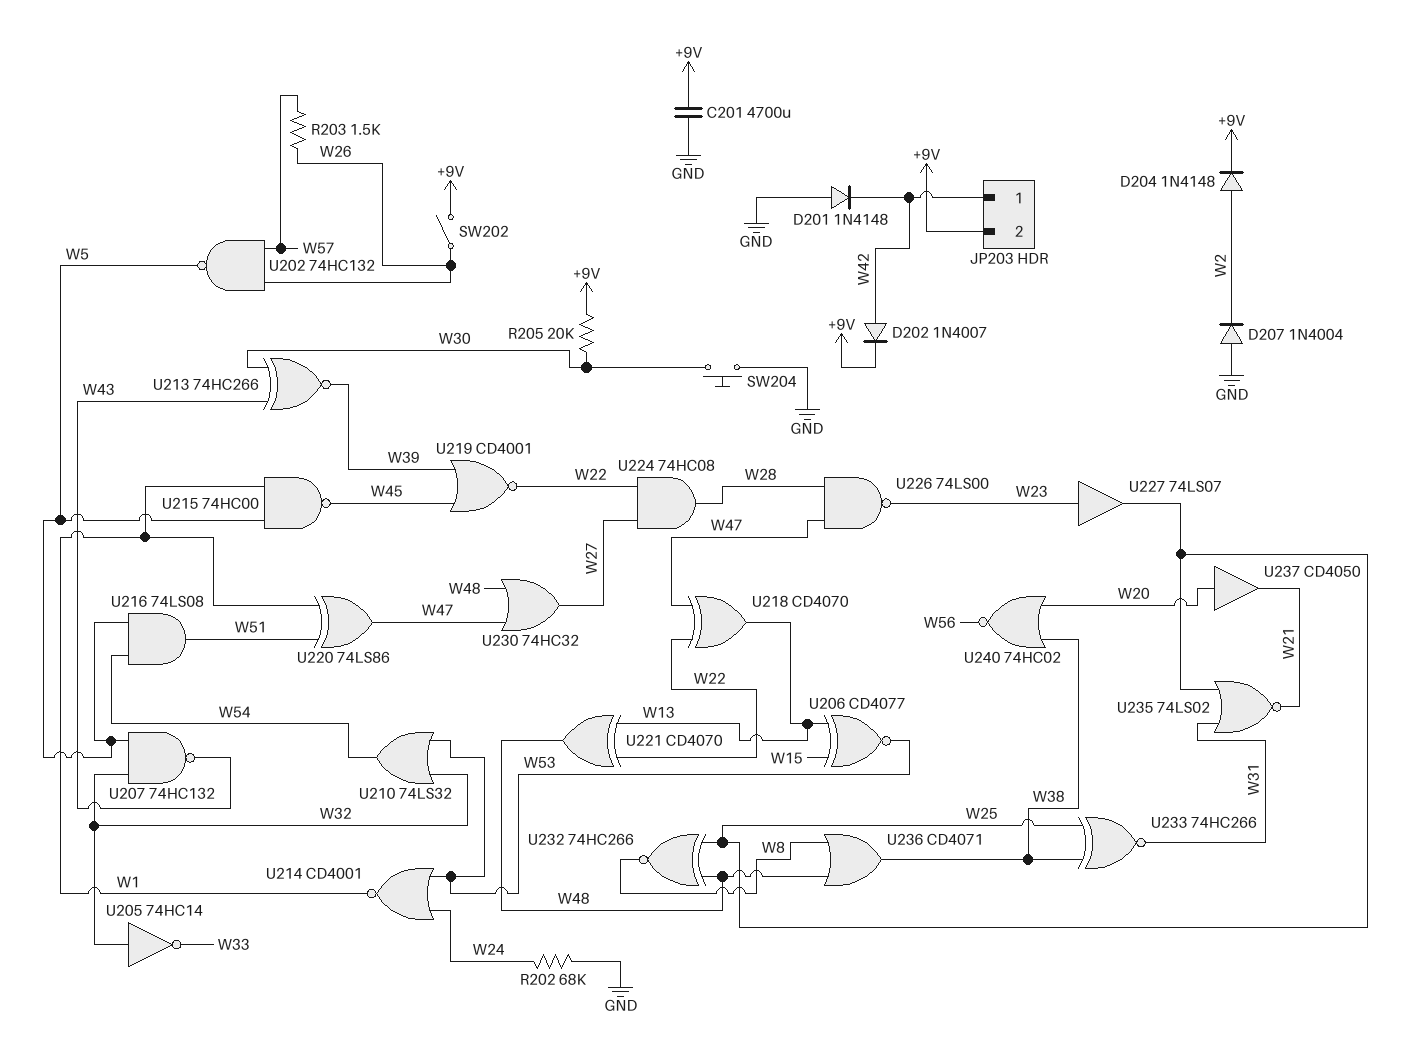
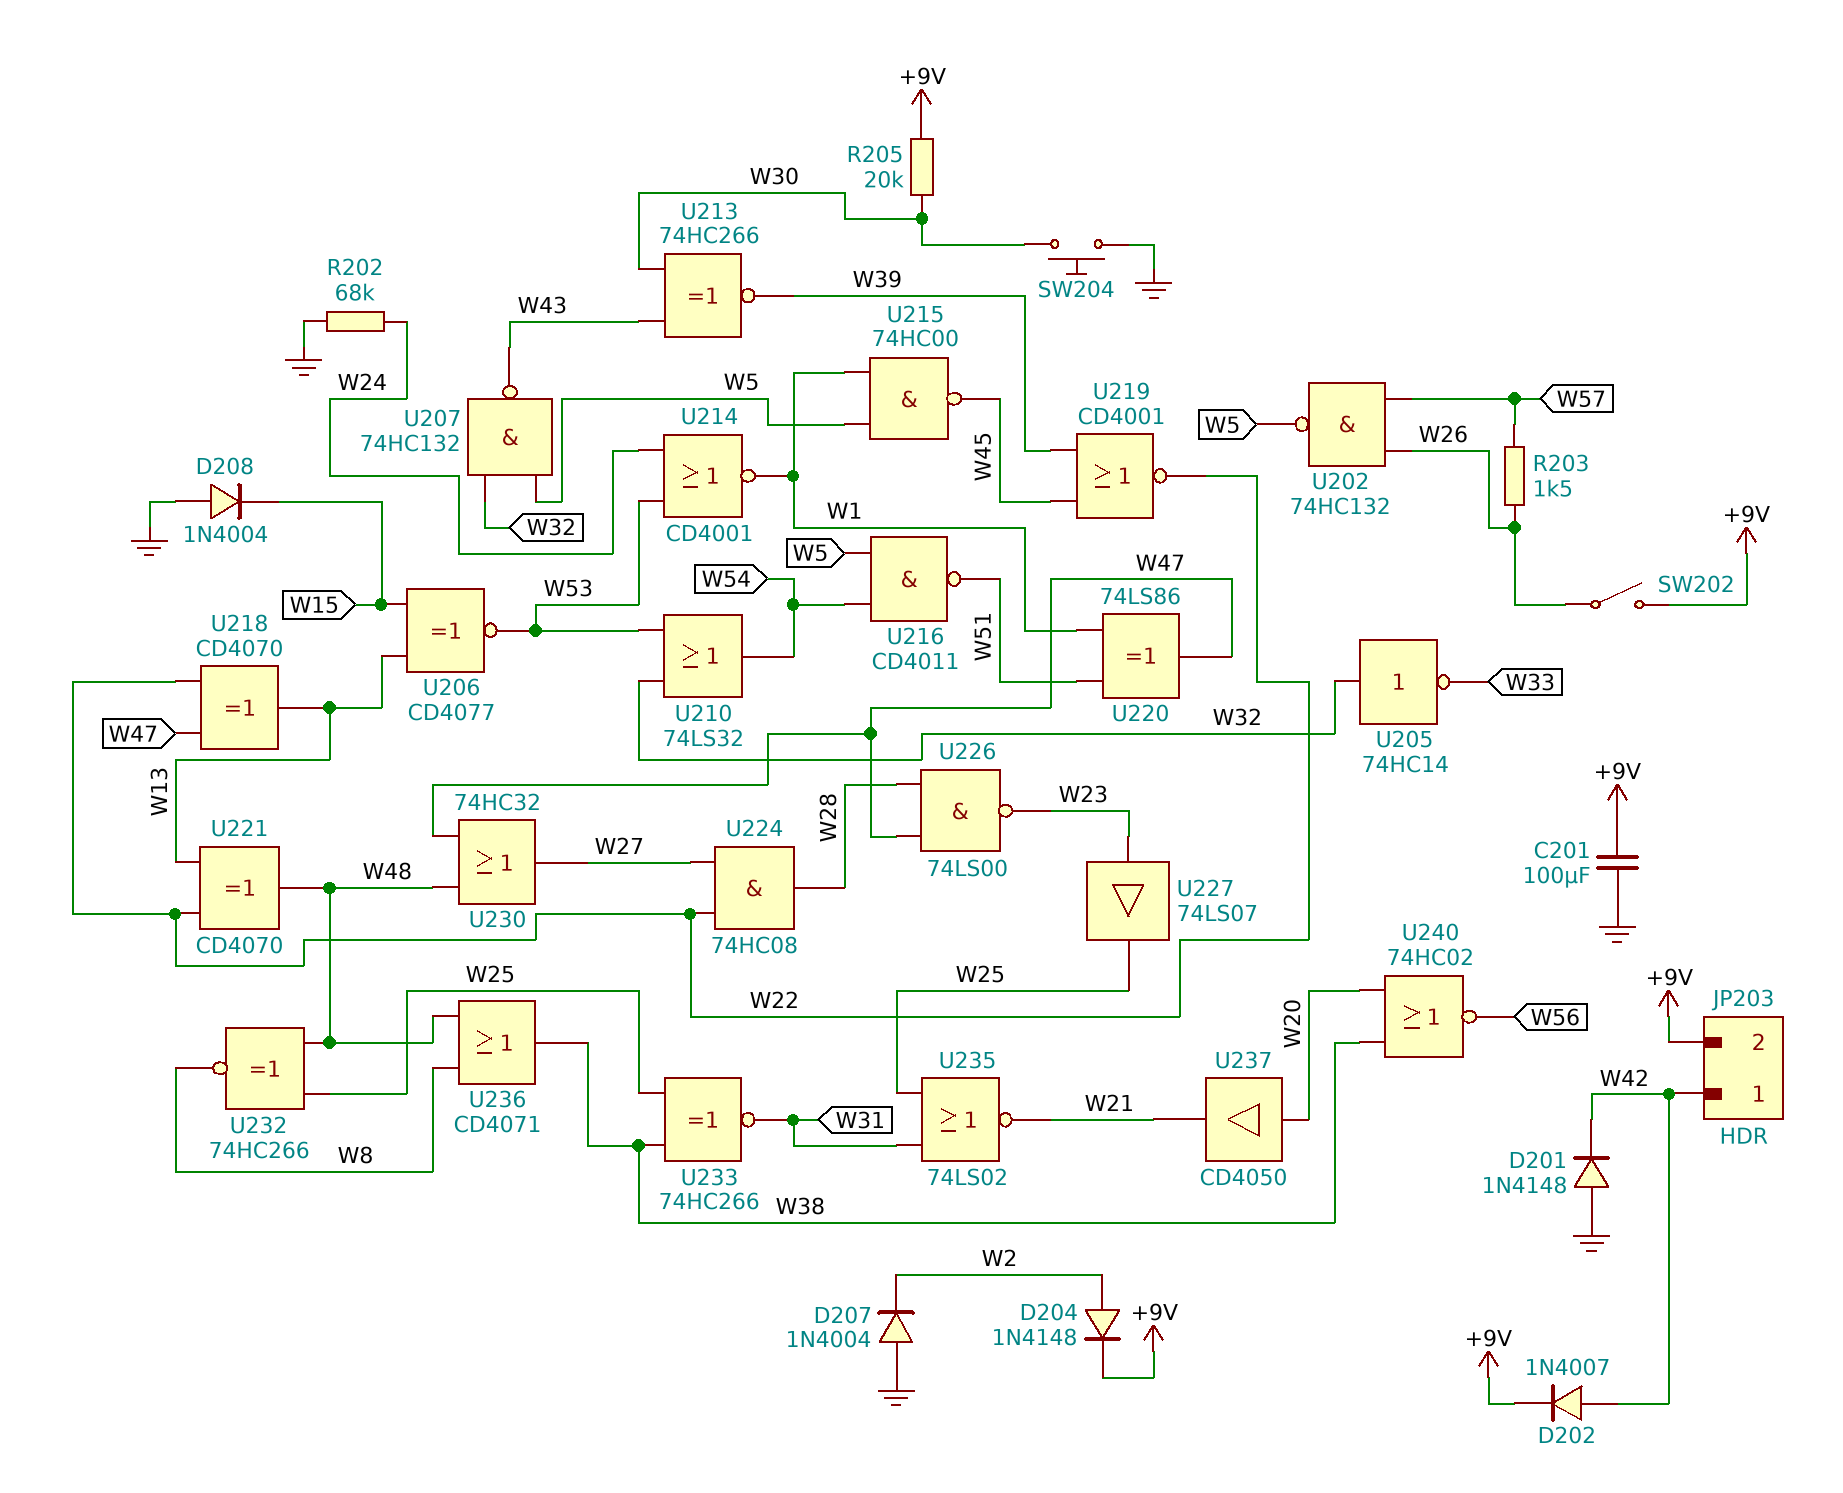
C201: 4700uF (+9V, GND) -> 100uF (+9V, GND)
D208: none -> diode 1N4004 (A GND, K W15)
U216: AND 74LS08 (in W5, in W54, out W51) -> NAND CD4011 (in W5, in W54, out W51)

